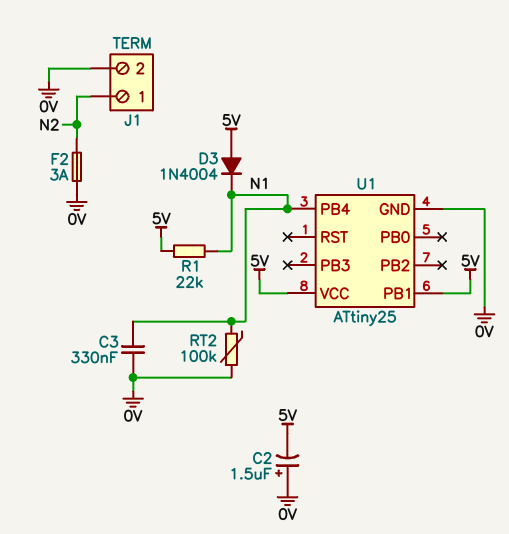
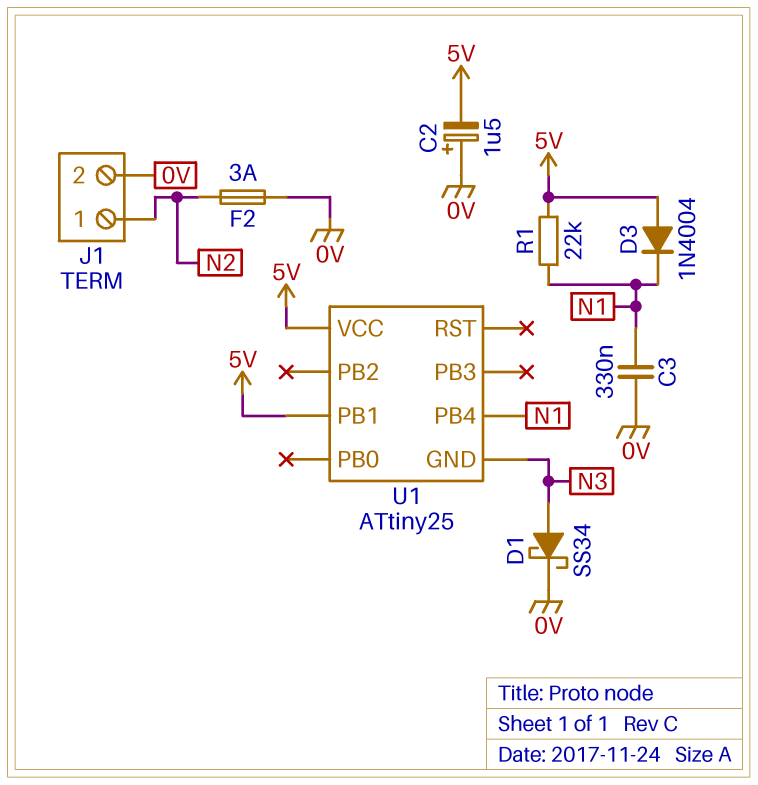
D1: none -> schottky SS34 (A N3, K 0V)
RT2: 100k (0V, N1) -> none
U1 pin GND: 0V -> N3

